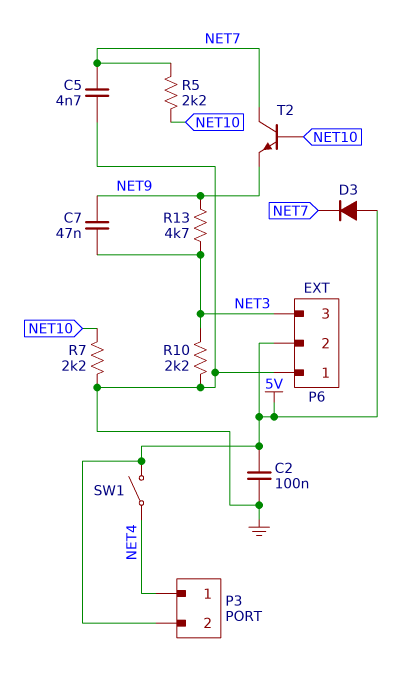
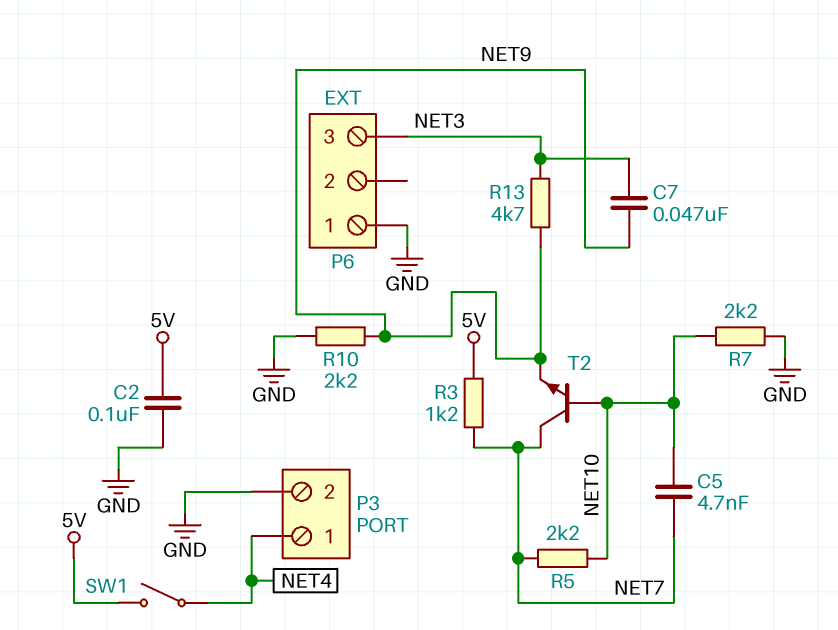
C5: 4.7nF (GND, NET7) -> 4.7nF (NET7, NET10)
D3: diode (A 5V, K NET7) -> none
P3 pin 2: 5V -> GND
P6 pin 2: 5V -> none
R3: none -> 1.2k (5V, NET7)
R10: 2.2k (GND, NET3) -> 2.2k (GND, NET9)

